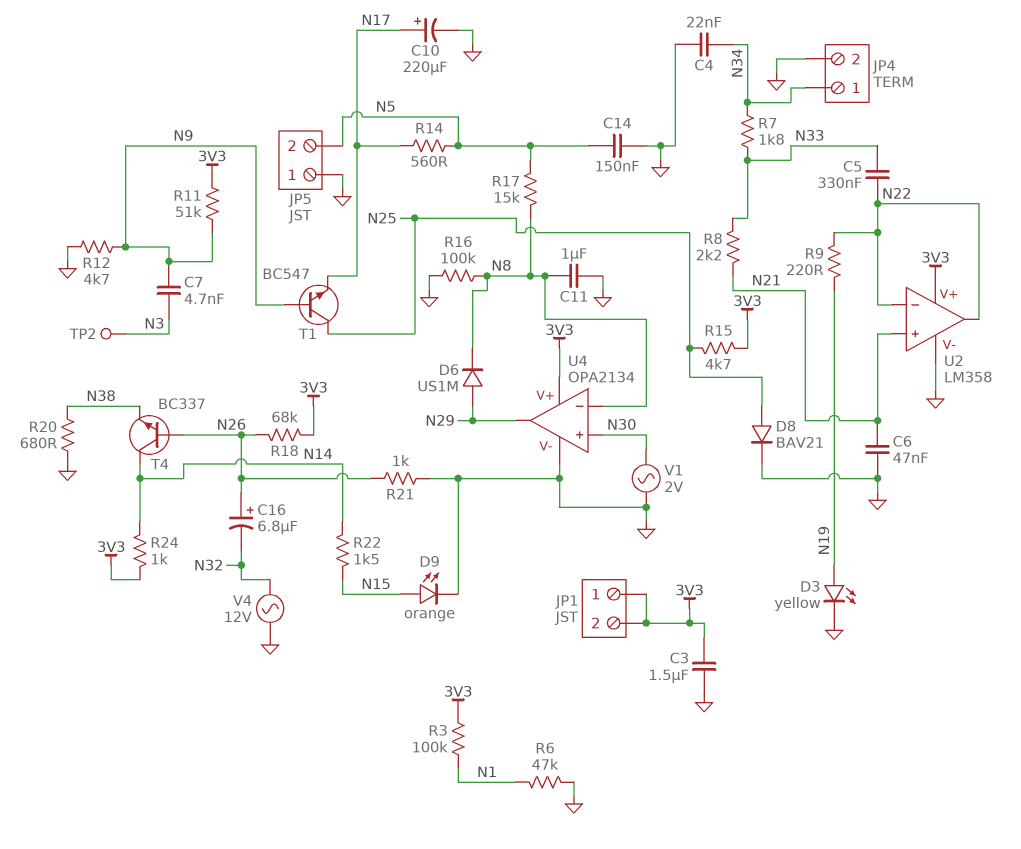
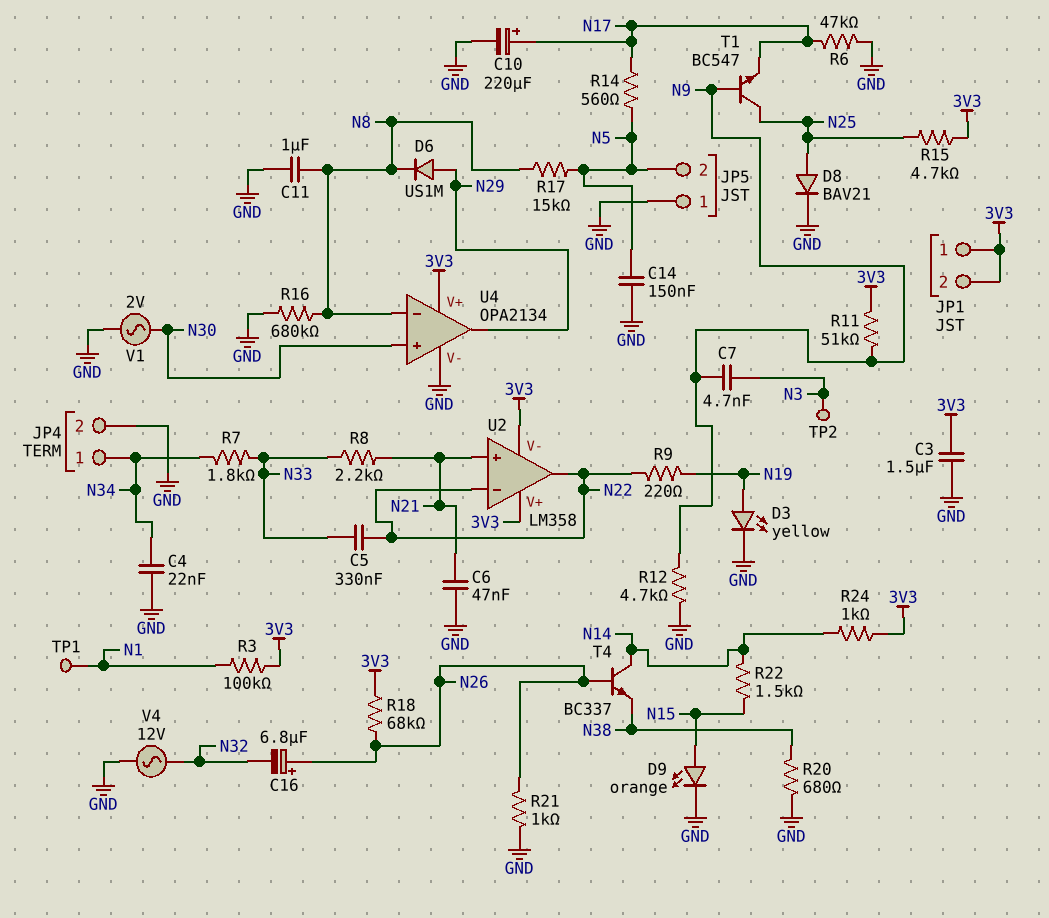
R6: 47k (GND, N1) -> 47k (GND, N17)
R16: 100k (GND, N8) -> 680k (GND, N8)
TP1: none -> test point (N1)
U2 pin V-: GND -> 3V3

